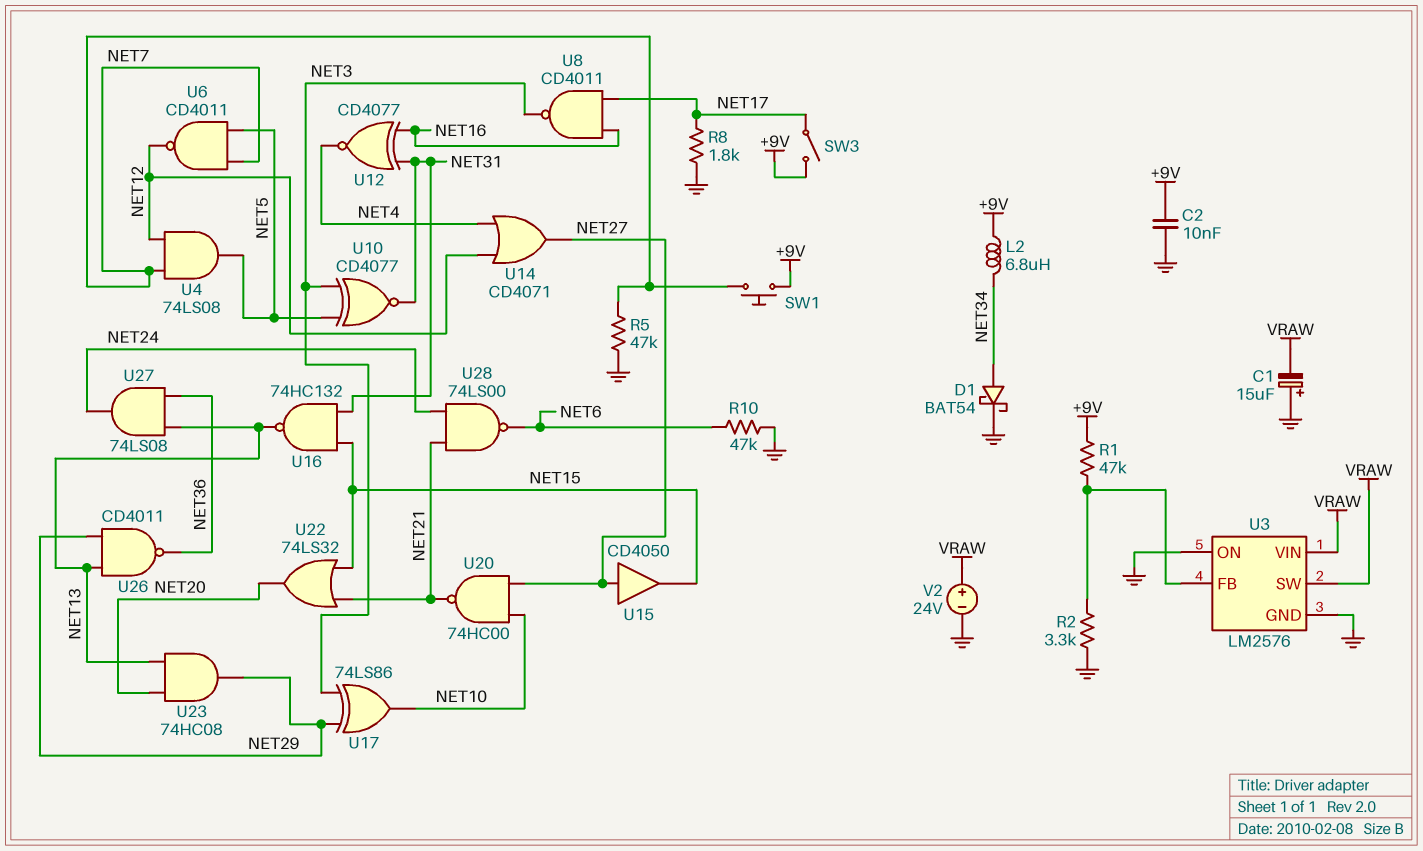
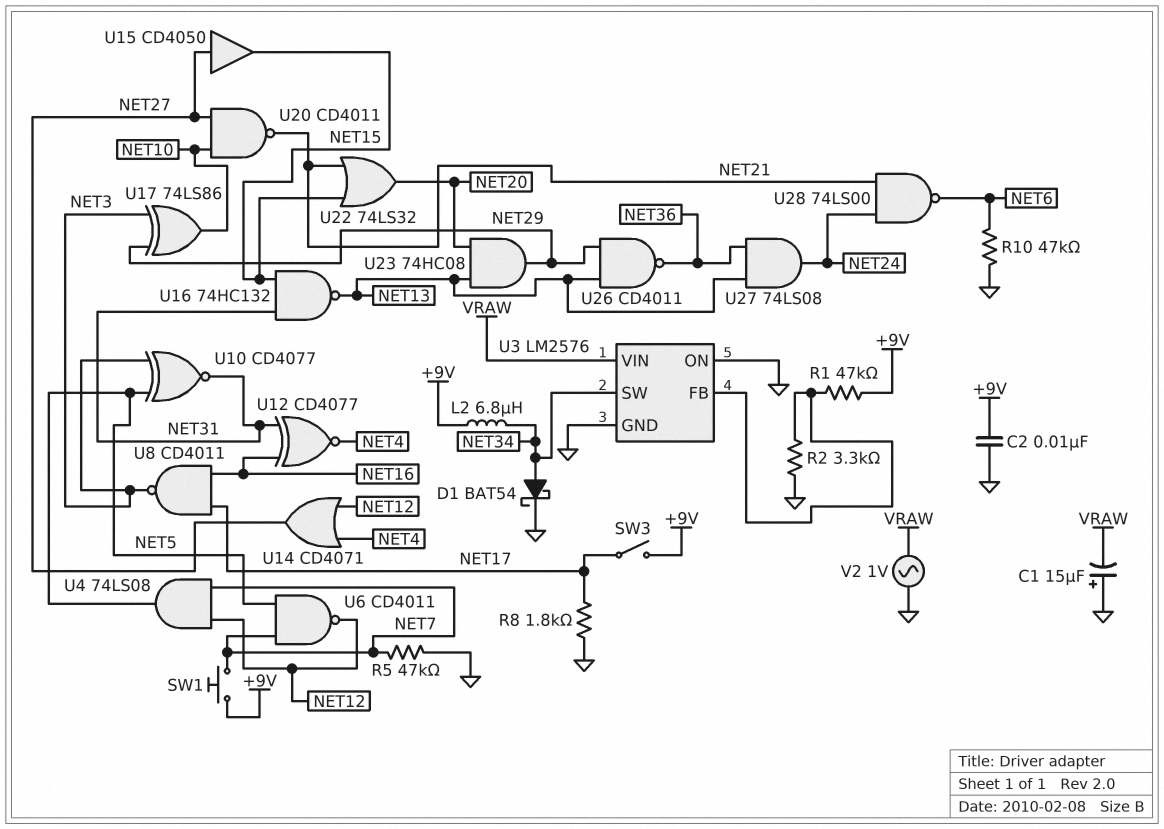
U3 pin SW: VRAW -> NET34
U20: NAND 74HC00 (in NET10, in NET27, out NET21) -> NAND CD4011 (in NET10, in NET27, out NET21)
V2: 24V (plus VRAW, minus GND) -> AC 1V (GND, VRAW)

